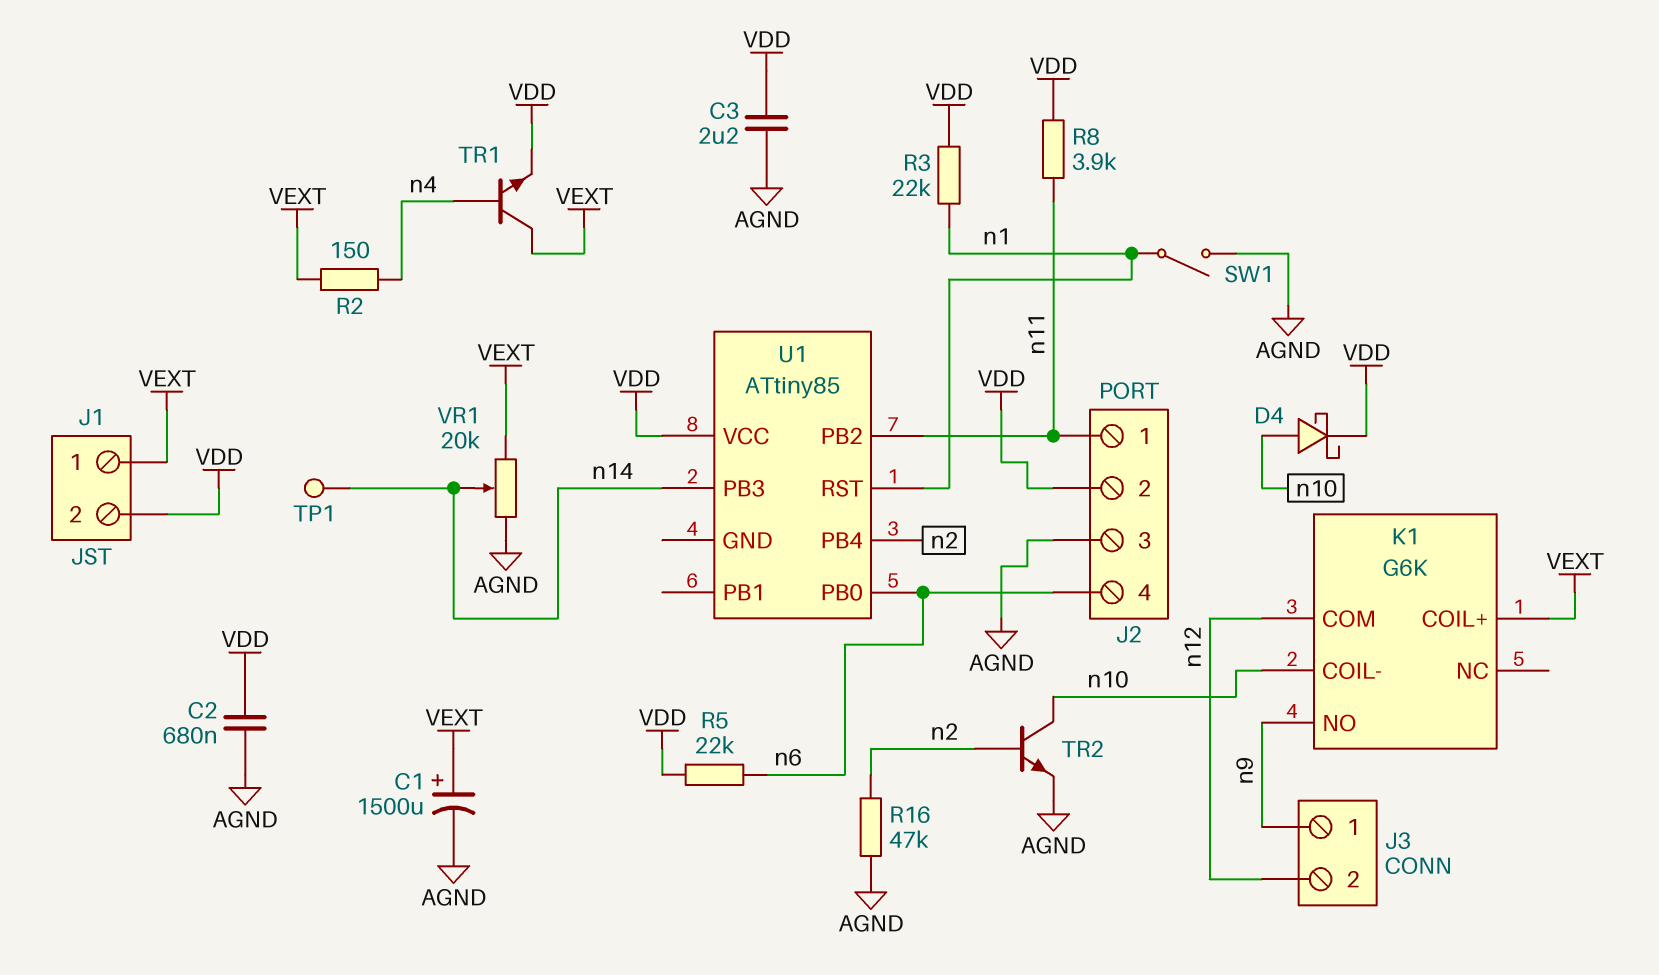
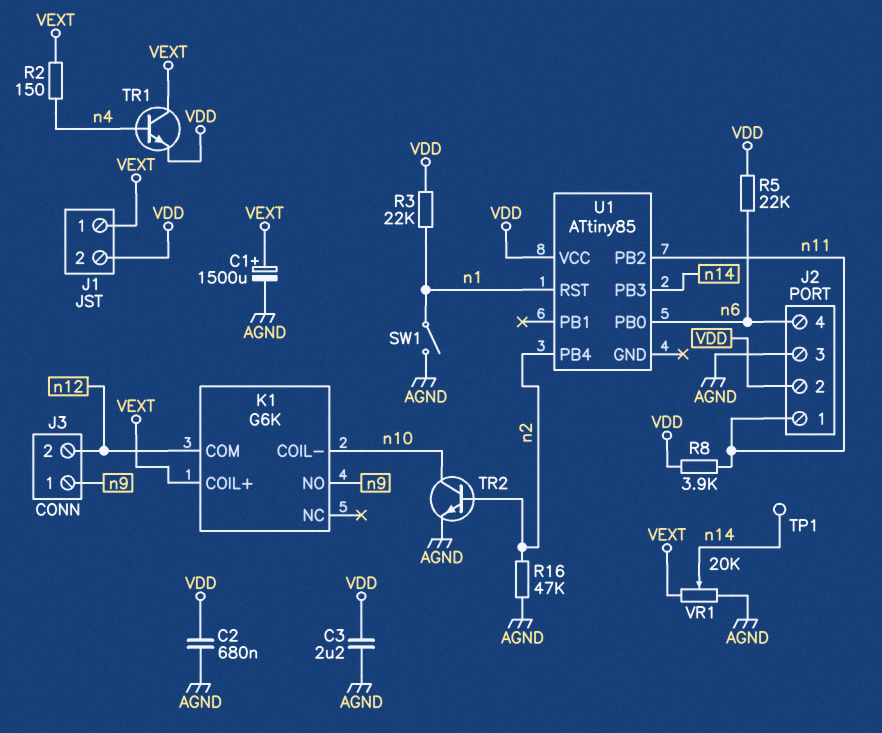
D4: schottky (A n10, K VDD) -> none

